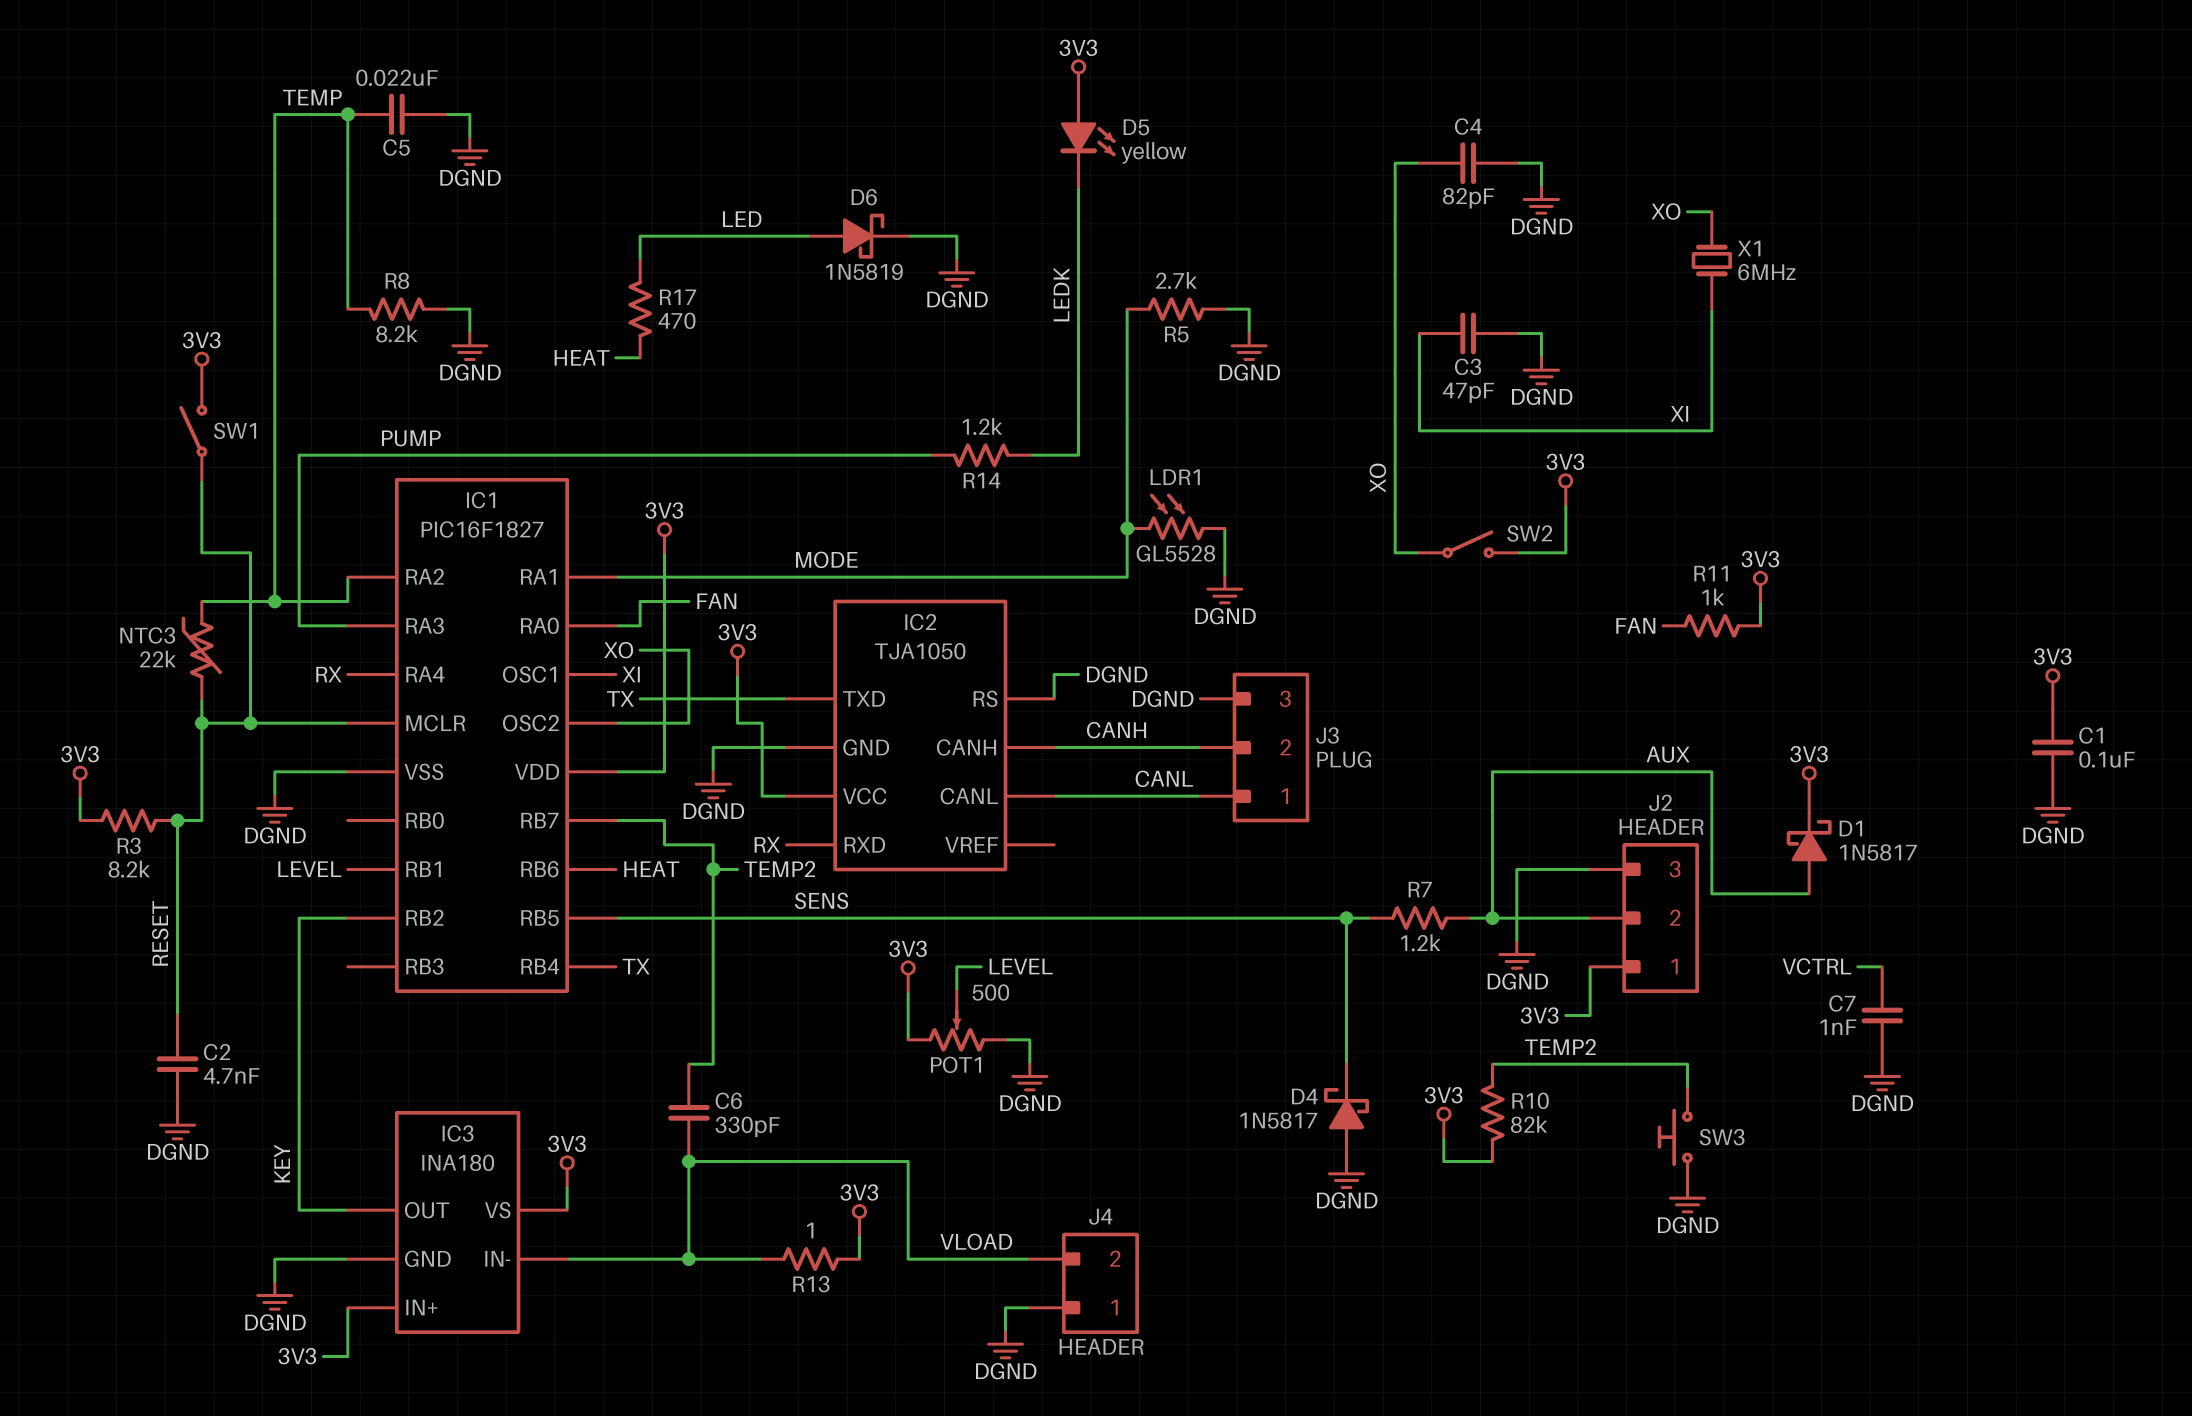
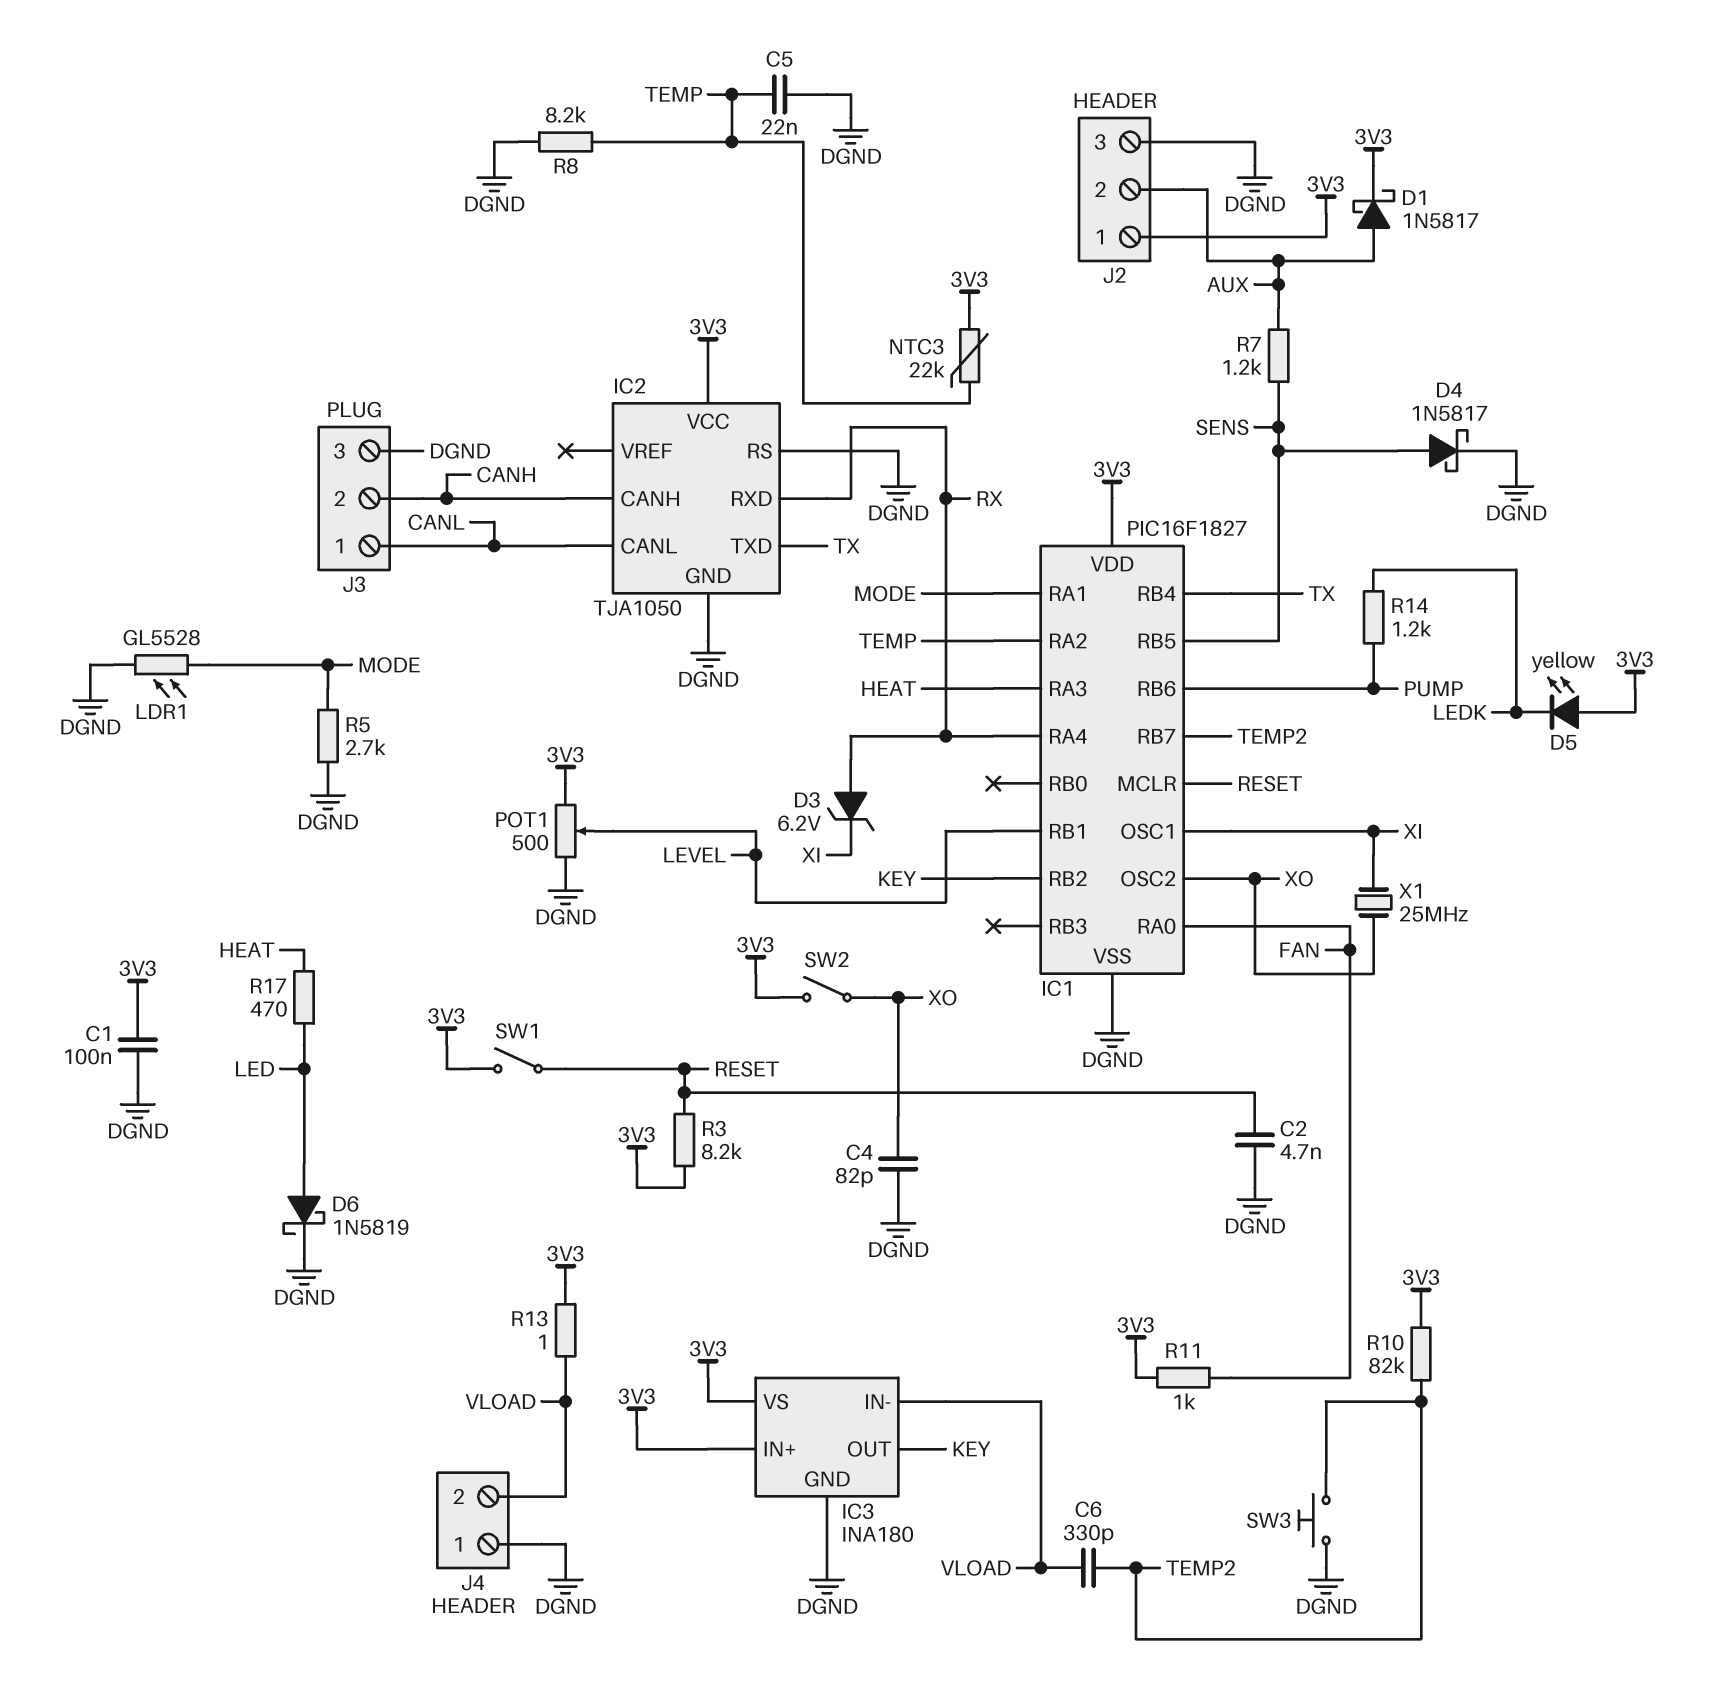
C3: 47pF (DGND, XI) -> none
C7: 1nF (DGND, VCTRL) -> none
D3: none -> zener 6.2V (A RX, K XI)
D4: schottky 1N5817 (A DGND, K SENS) -> schottky 1N5817 (A SENS, K DGND)
IC1 pin RA3: PUMP -> HEAT
IC1 pin RB6: HEAT -> PUMP
NTC3: 22k (RESET, TEMP) -> 22k (3V3, TEMP)
X1: 6MHz (XI, XO) -> 25MHz (XI, XO)

